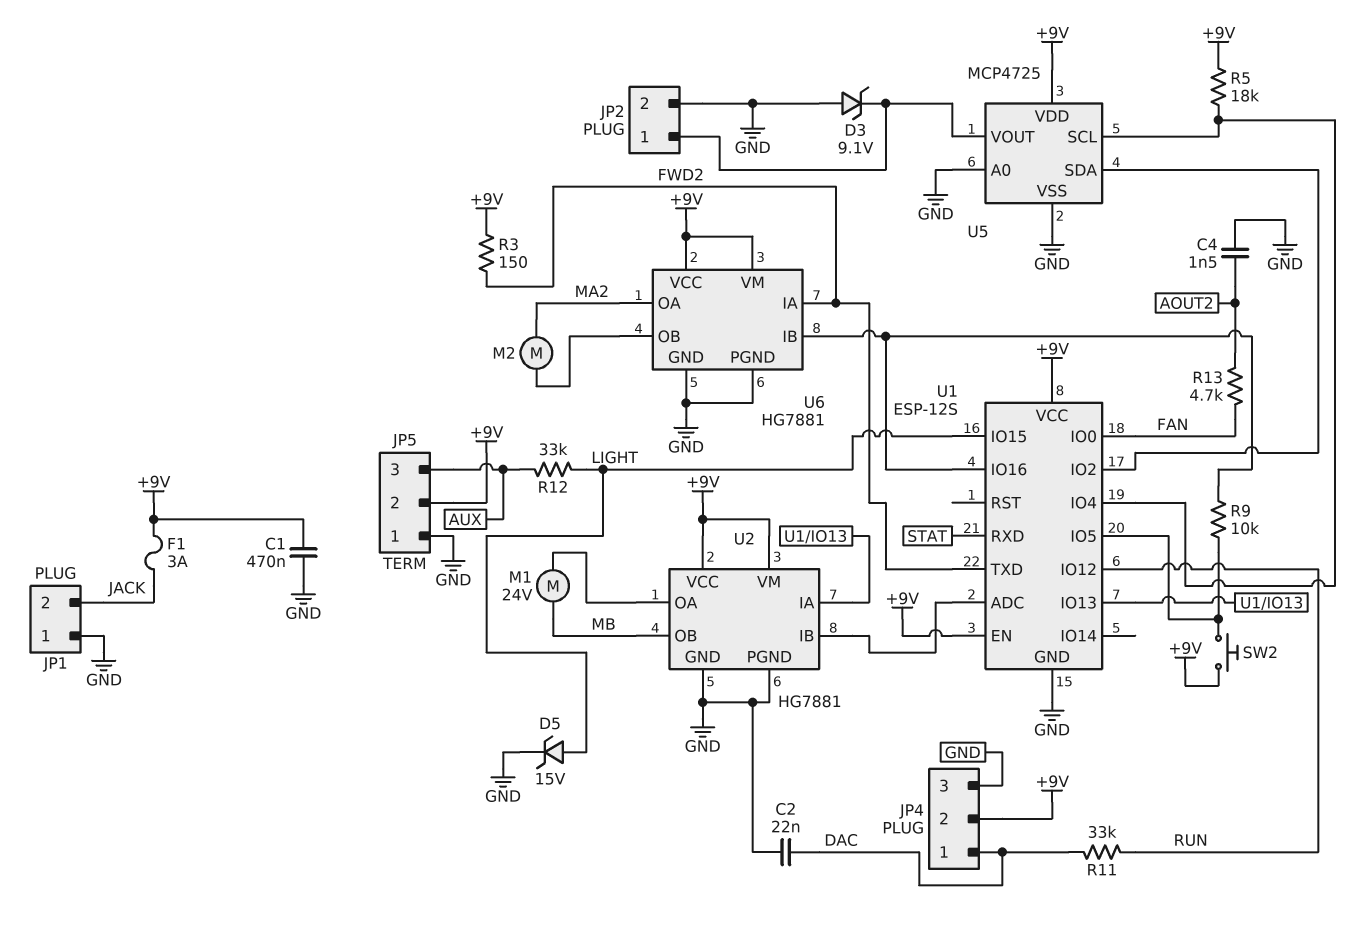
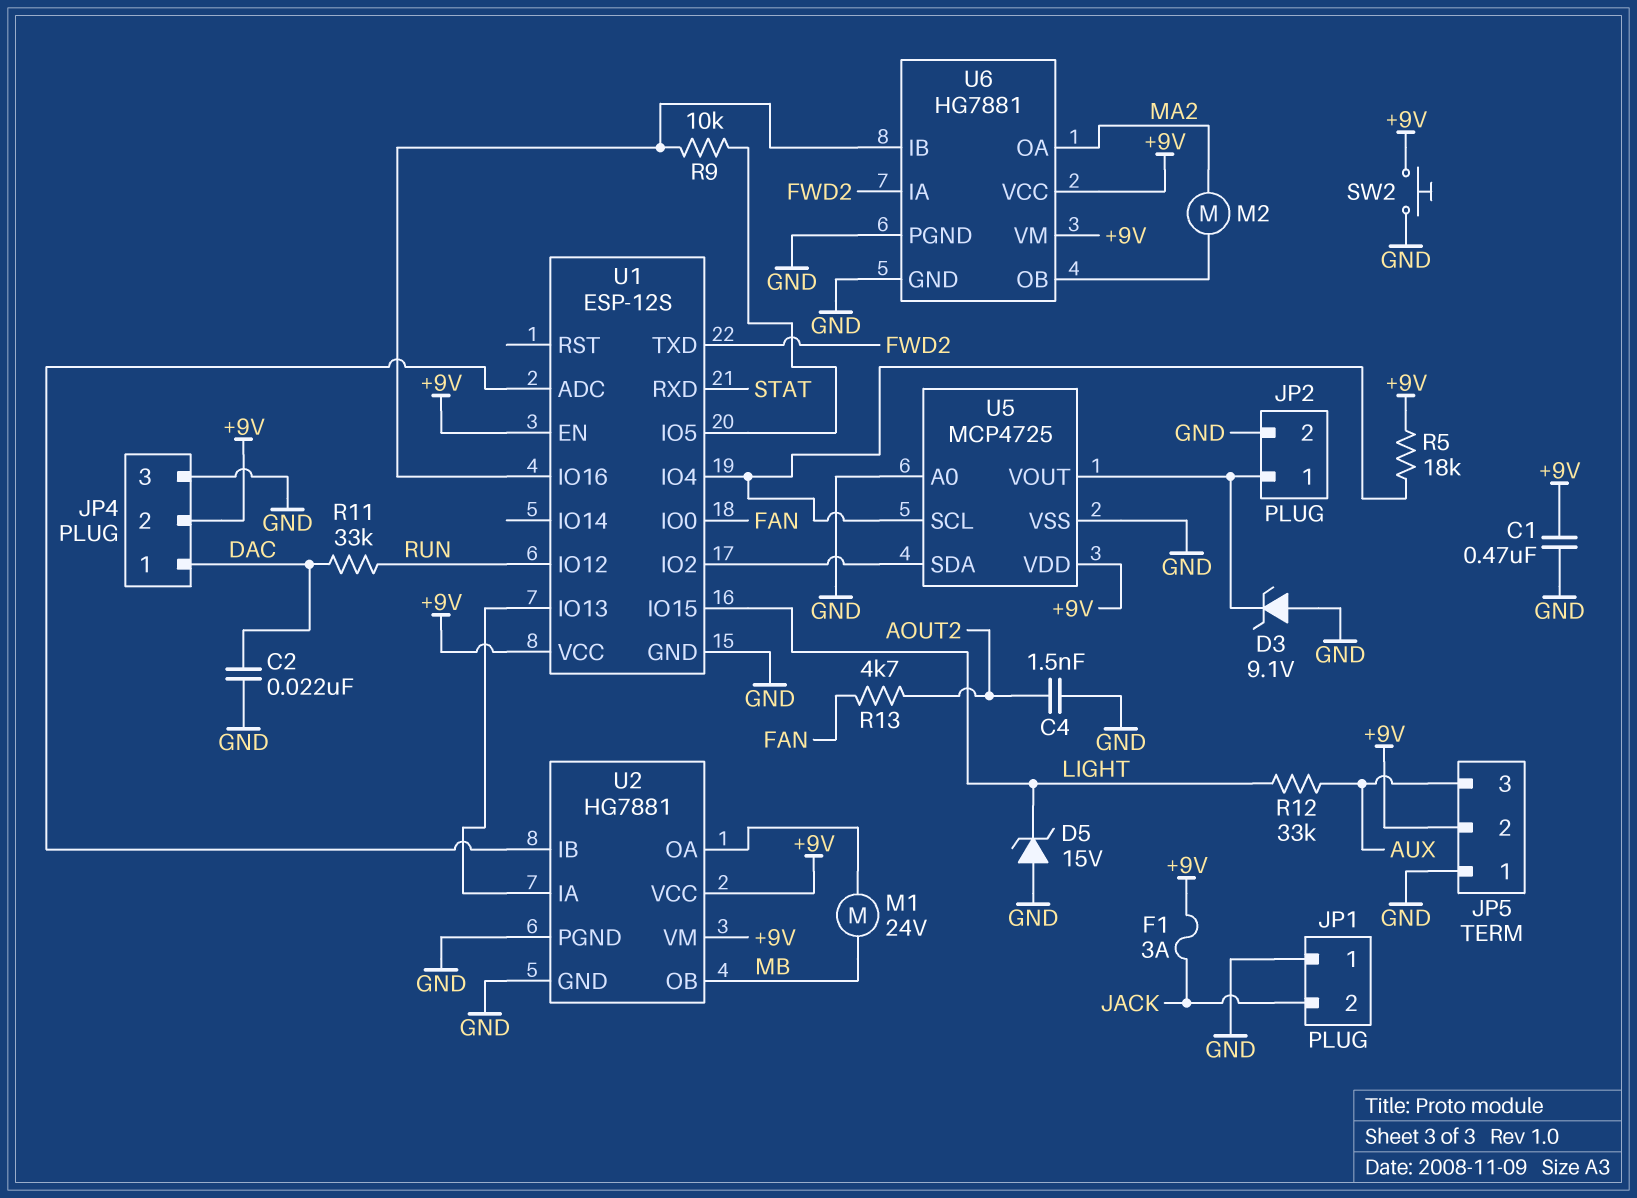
D5: zener 15V (A LIGHT, K GND) -> zener 15V (A GND, K LIGHT)
R3: 150 (+9V, FWD2) -> none
SW2: button (+9V, U1/IO5) -> button (+9V, GND)

